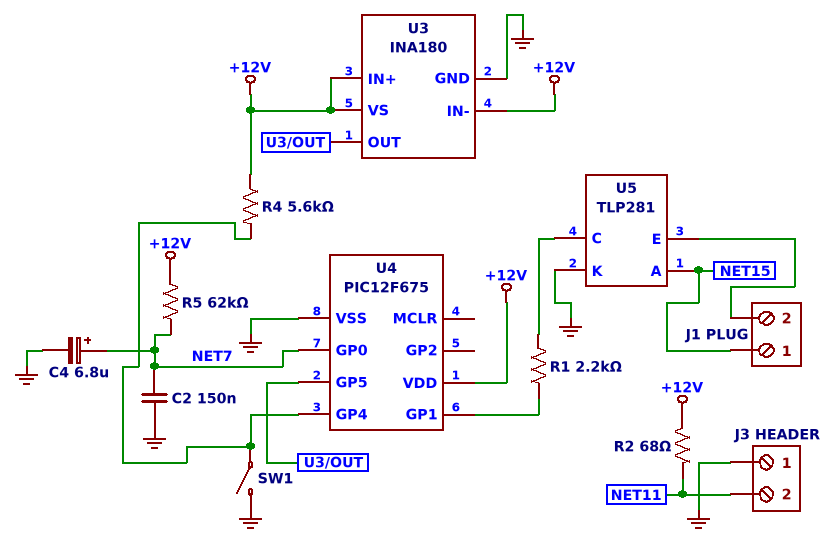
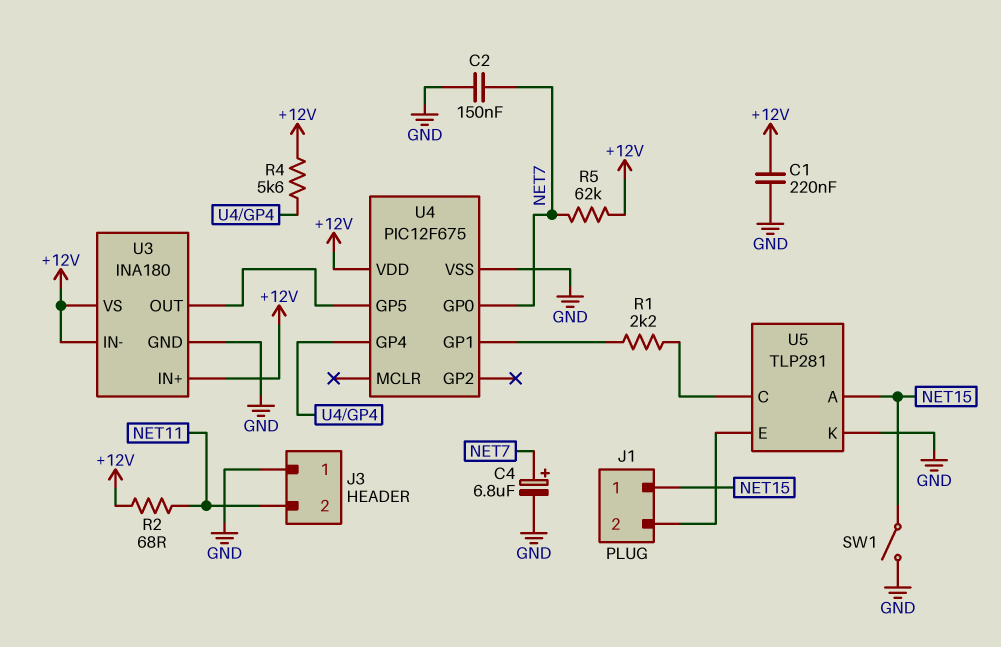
C1: none -> 220nF (+12V, GND)
SW1: switch (GND, U4/GP4) -> switch (GND, NET15)

